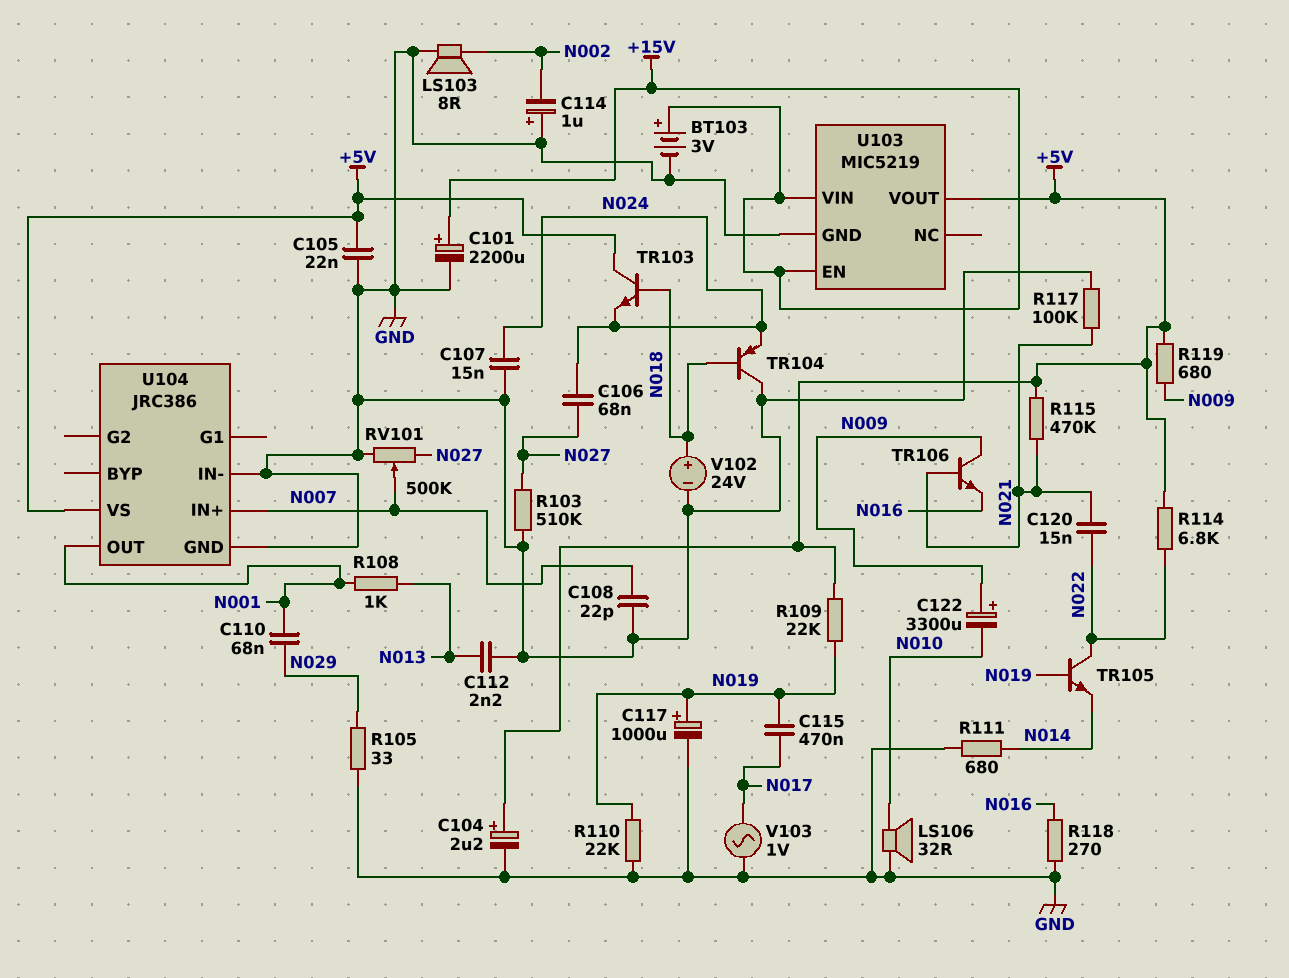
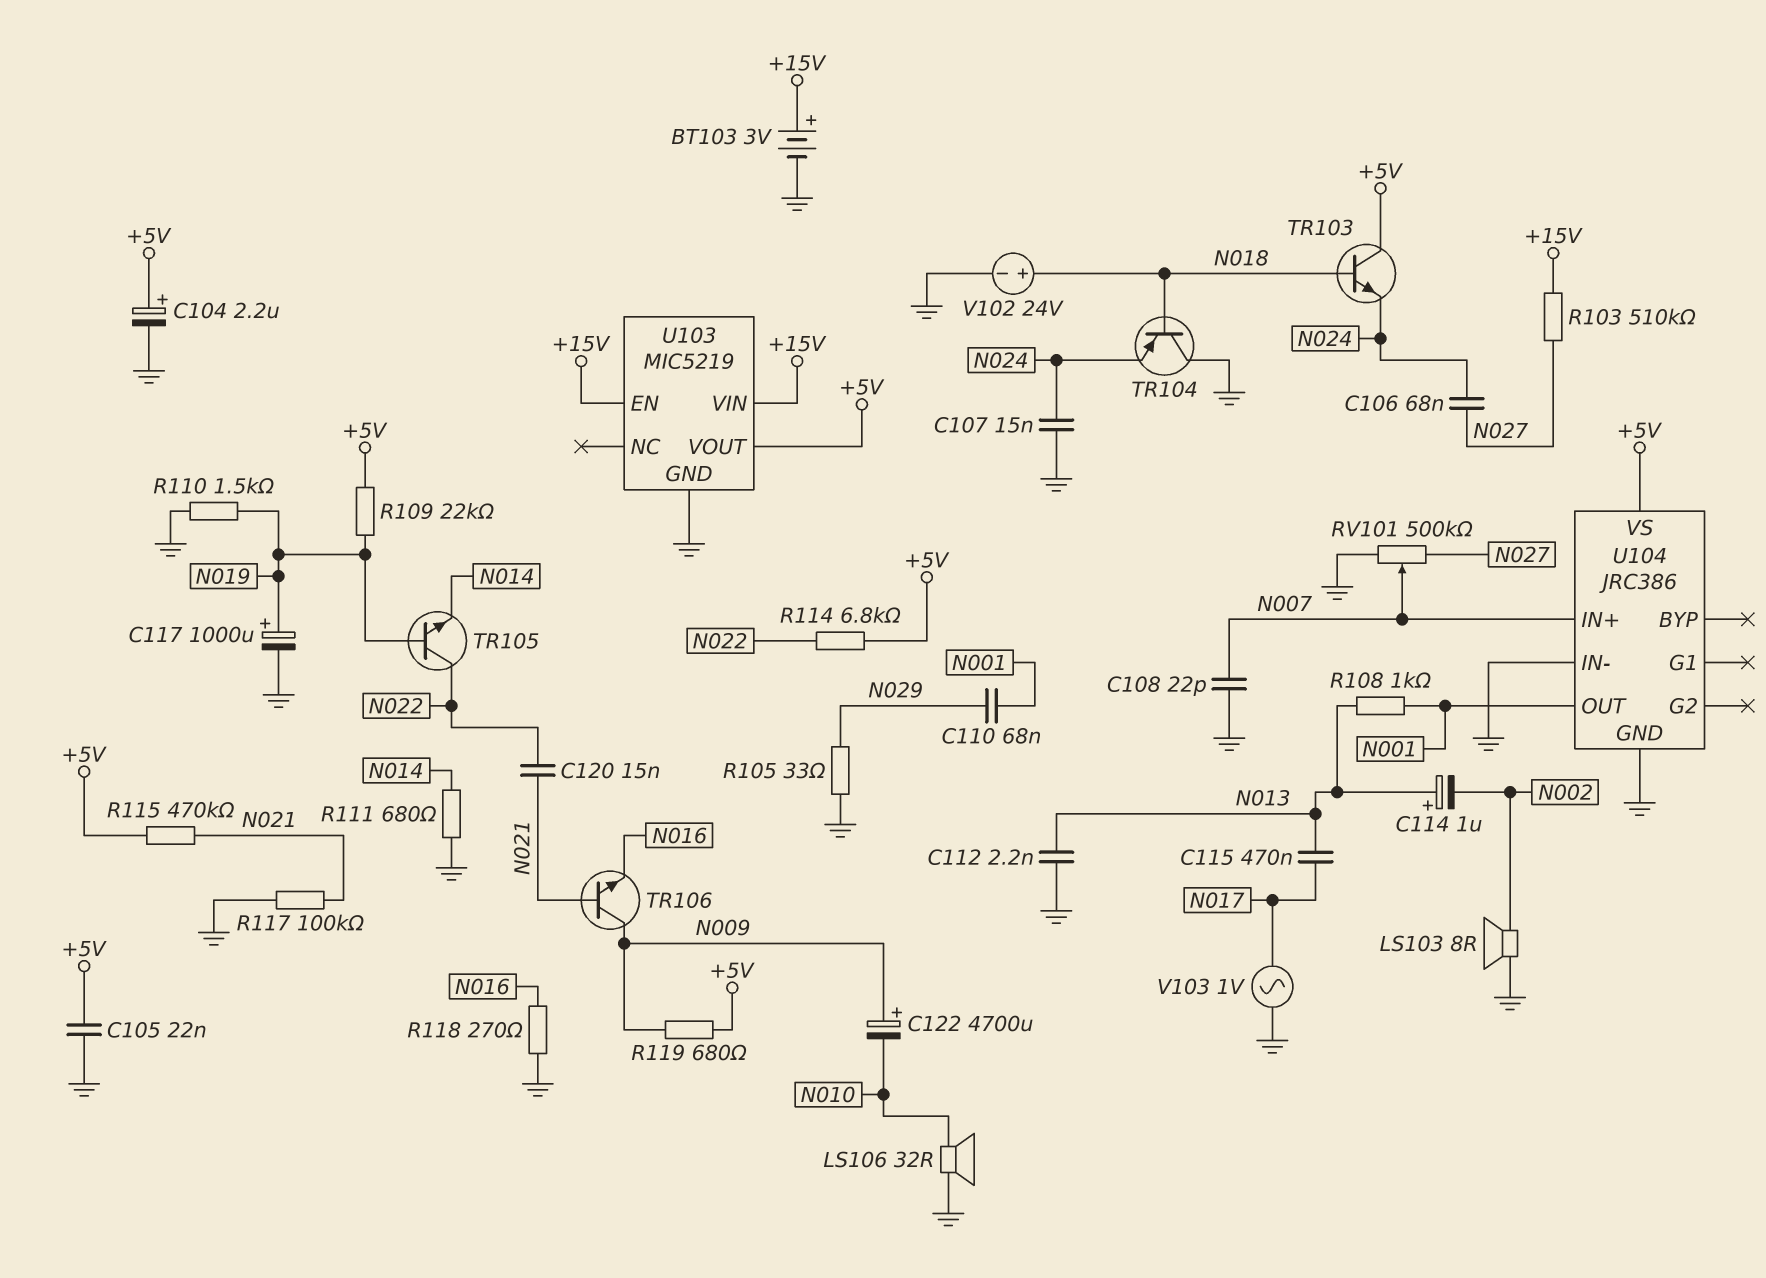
C101: 2200uF (plus +15V, minus GND) -> none
C114: 1uF (plus GND, minus N002) -> 1uF (plus N013, minus N002)
C115: 470nF (N017, N019) -> 470nF (N013, N017)
C122: 3300uF (plus N009, minus N010) -> 4700uF (plus N009, minus N010)
R103: 510k (GND, N027) -> 510k (+15V, N027)
R110: 22k (GND, N019) -> 1.5k (GND, N019)

